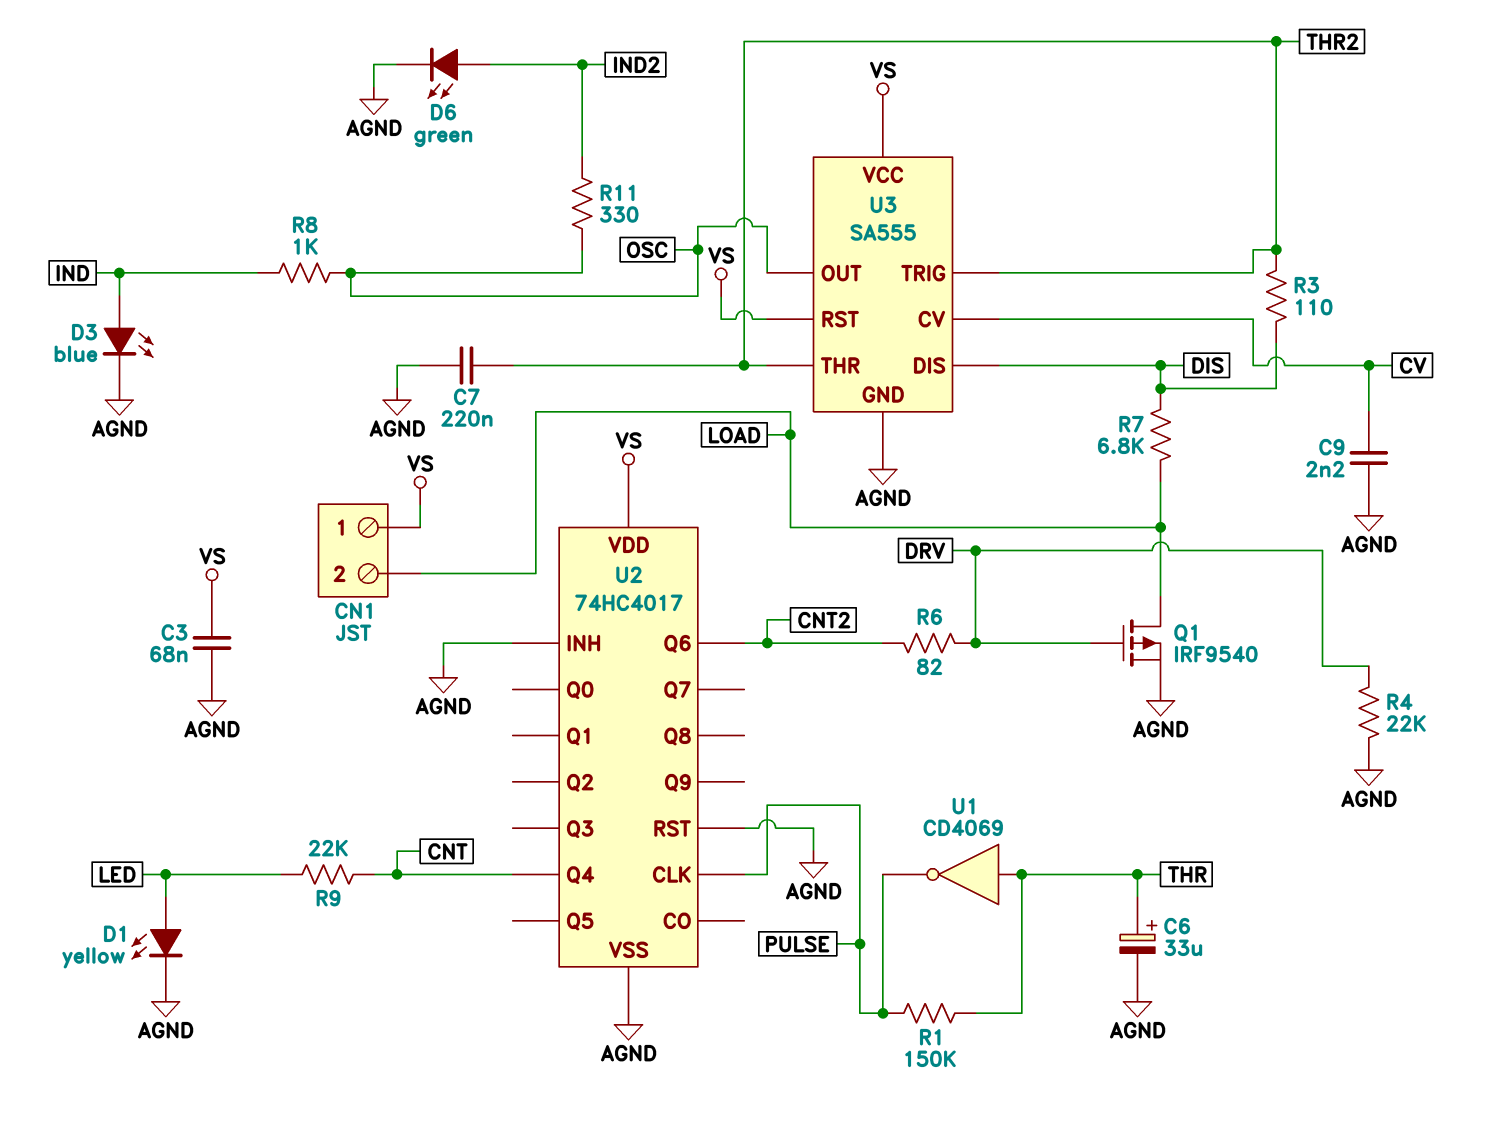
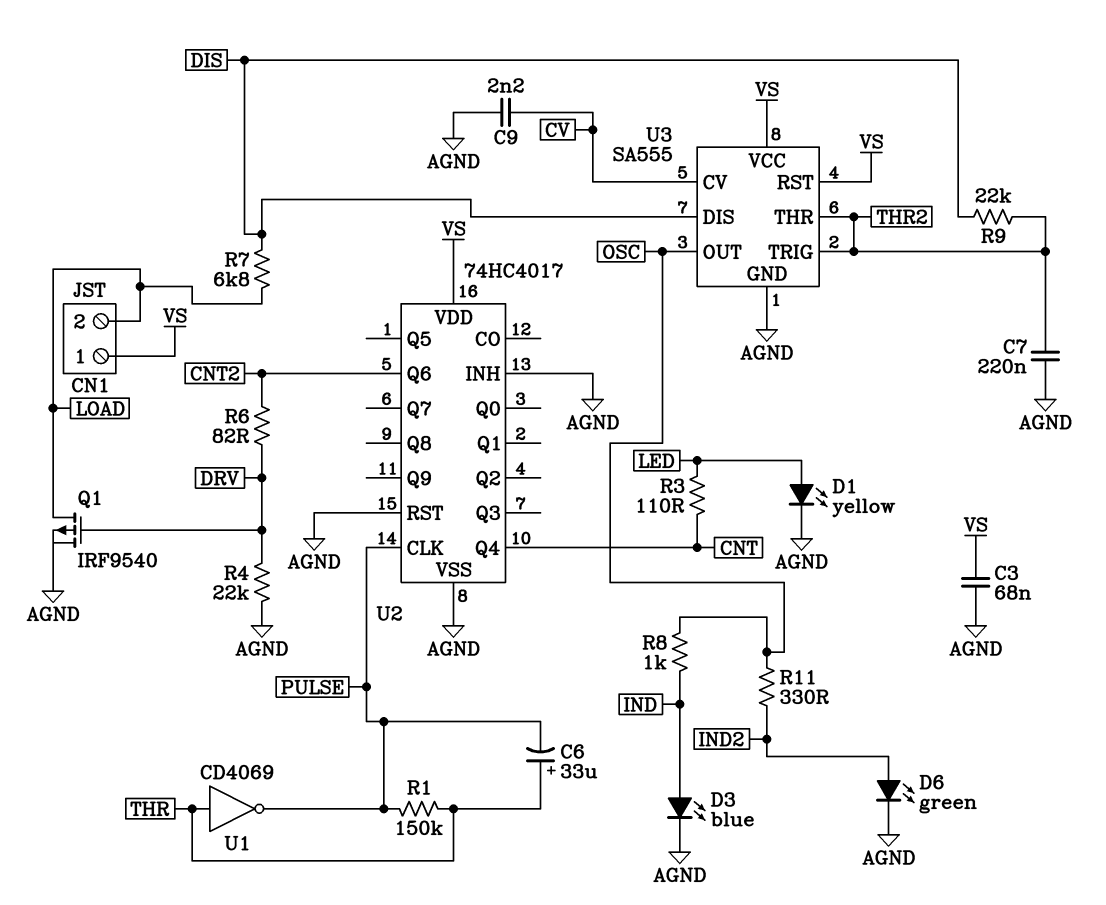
C6: 33uF (plus THR, minus AGND) -> 33uF (plus THR, minus PULSE)
R3: 110 (DIS, THR2) -> 110 (CNT, LED)
R9: 22k (CNT, LED) -> 22k (DIS, THR2)

